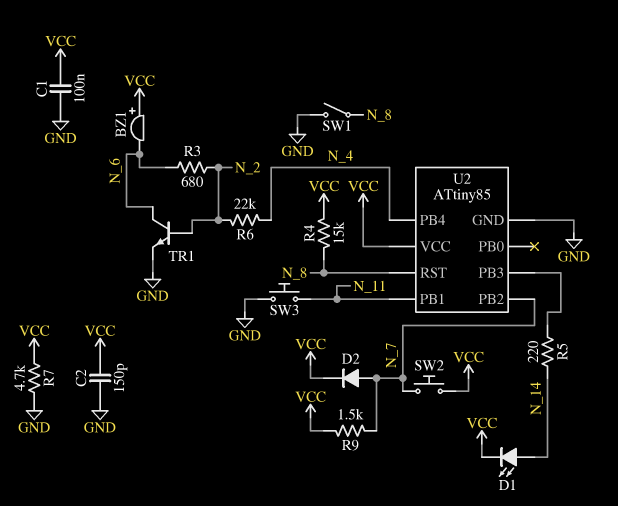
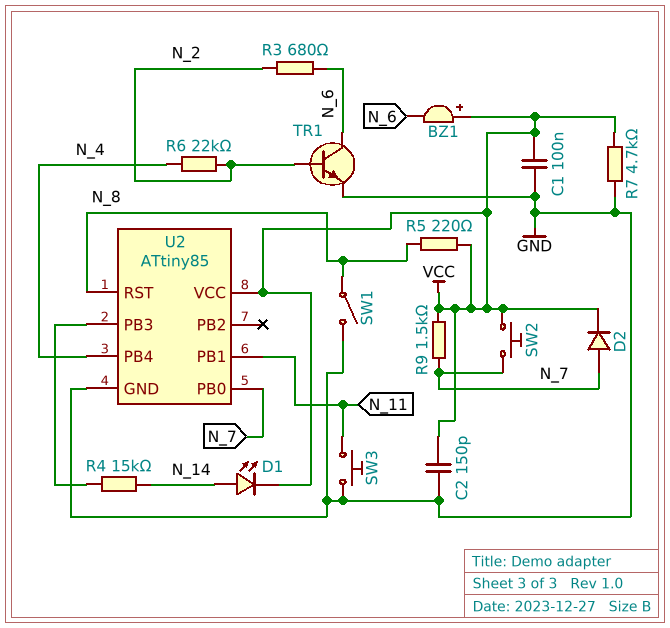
R4: 15k (N_8, VCC) -> 15k (N_14, U2/PB3)
R5: 220 (N_14, U2/PB3) -> 220 (N_8, VCC)
U2 pin PB0: none -> N_7
U2 pin PB2: N_7 -> none

